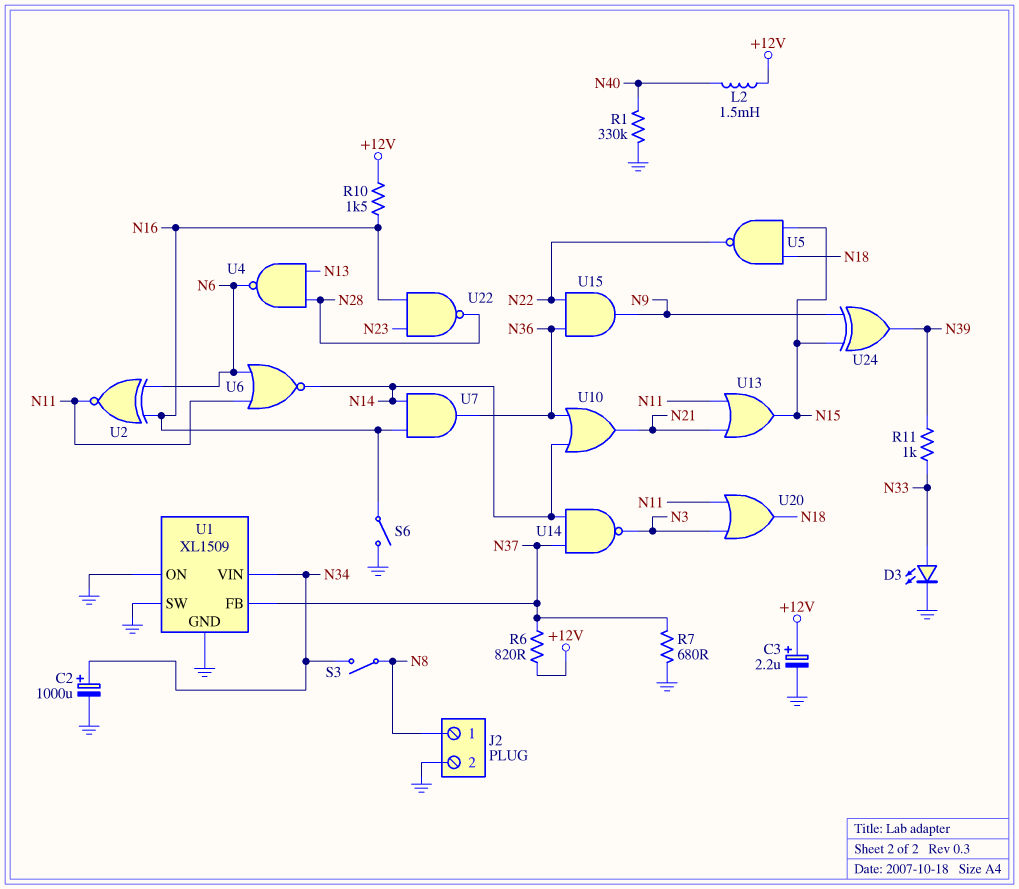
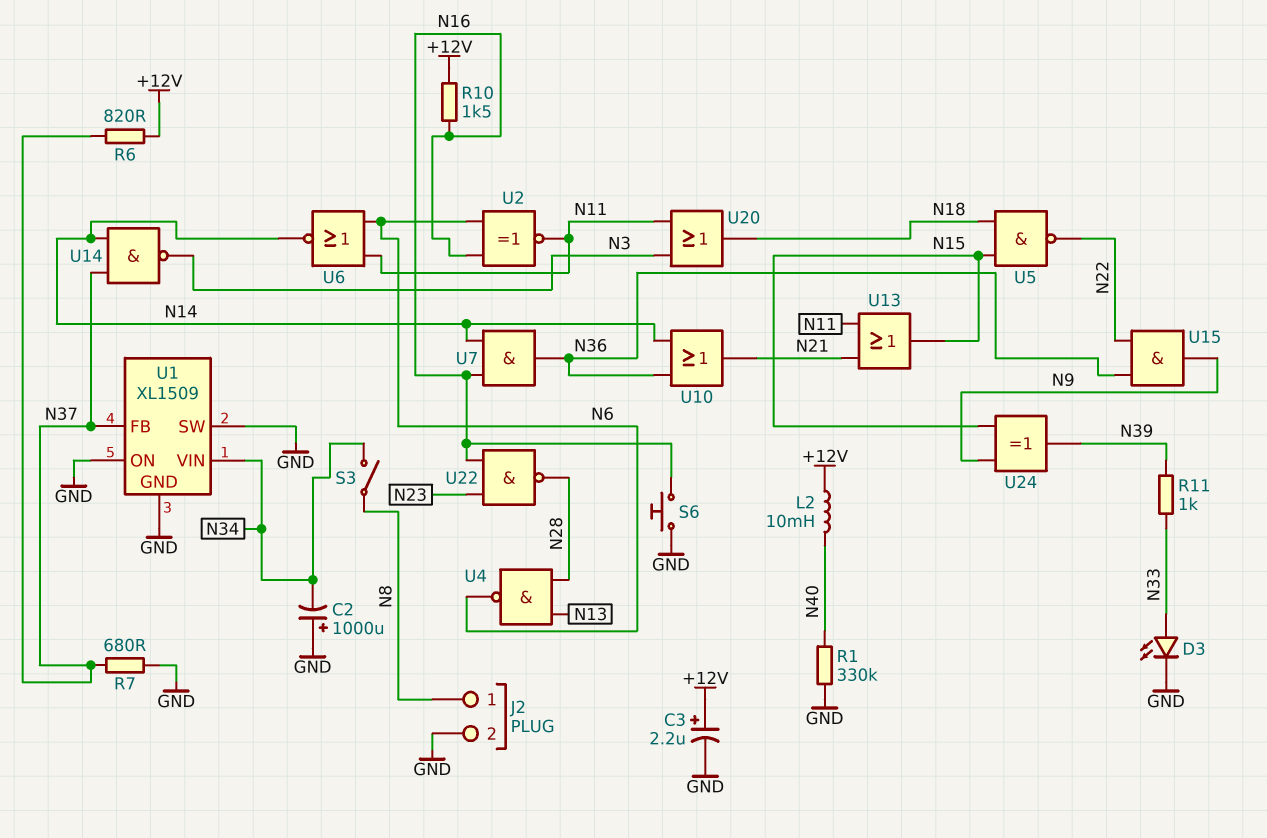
C2: 1000uF (plus N34, minus GND) -> 1000uF (plus GND, minus N34)
L2: 1.5mH (+12V, N40) -> 10mH (+12V, N40)
S6: switch (GND, N16) -> button (GND, N16)

